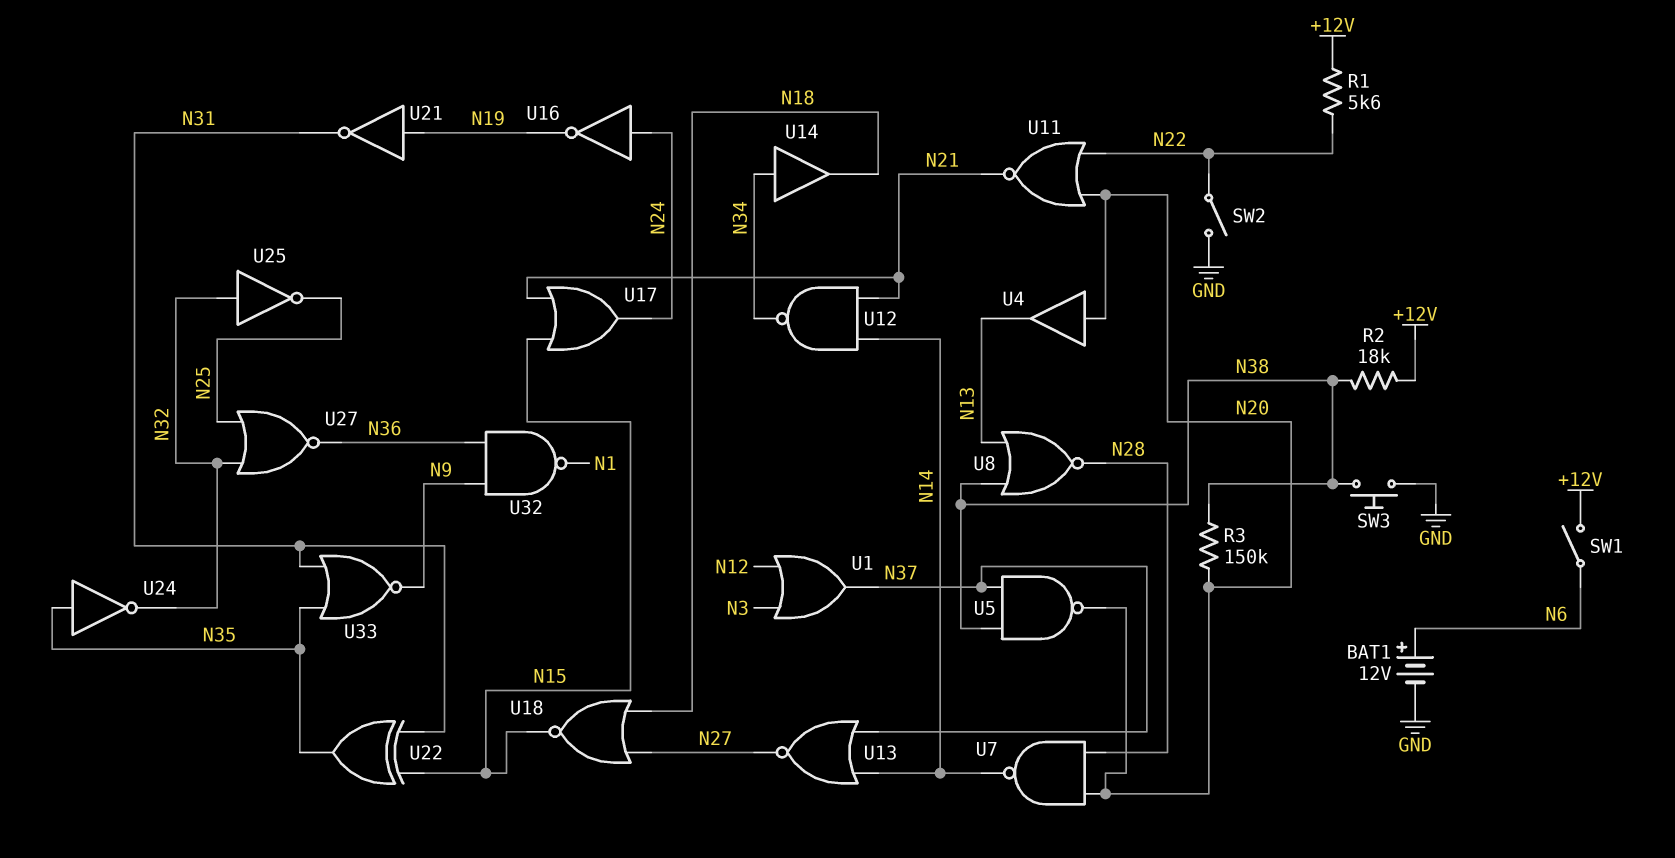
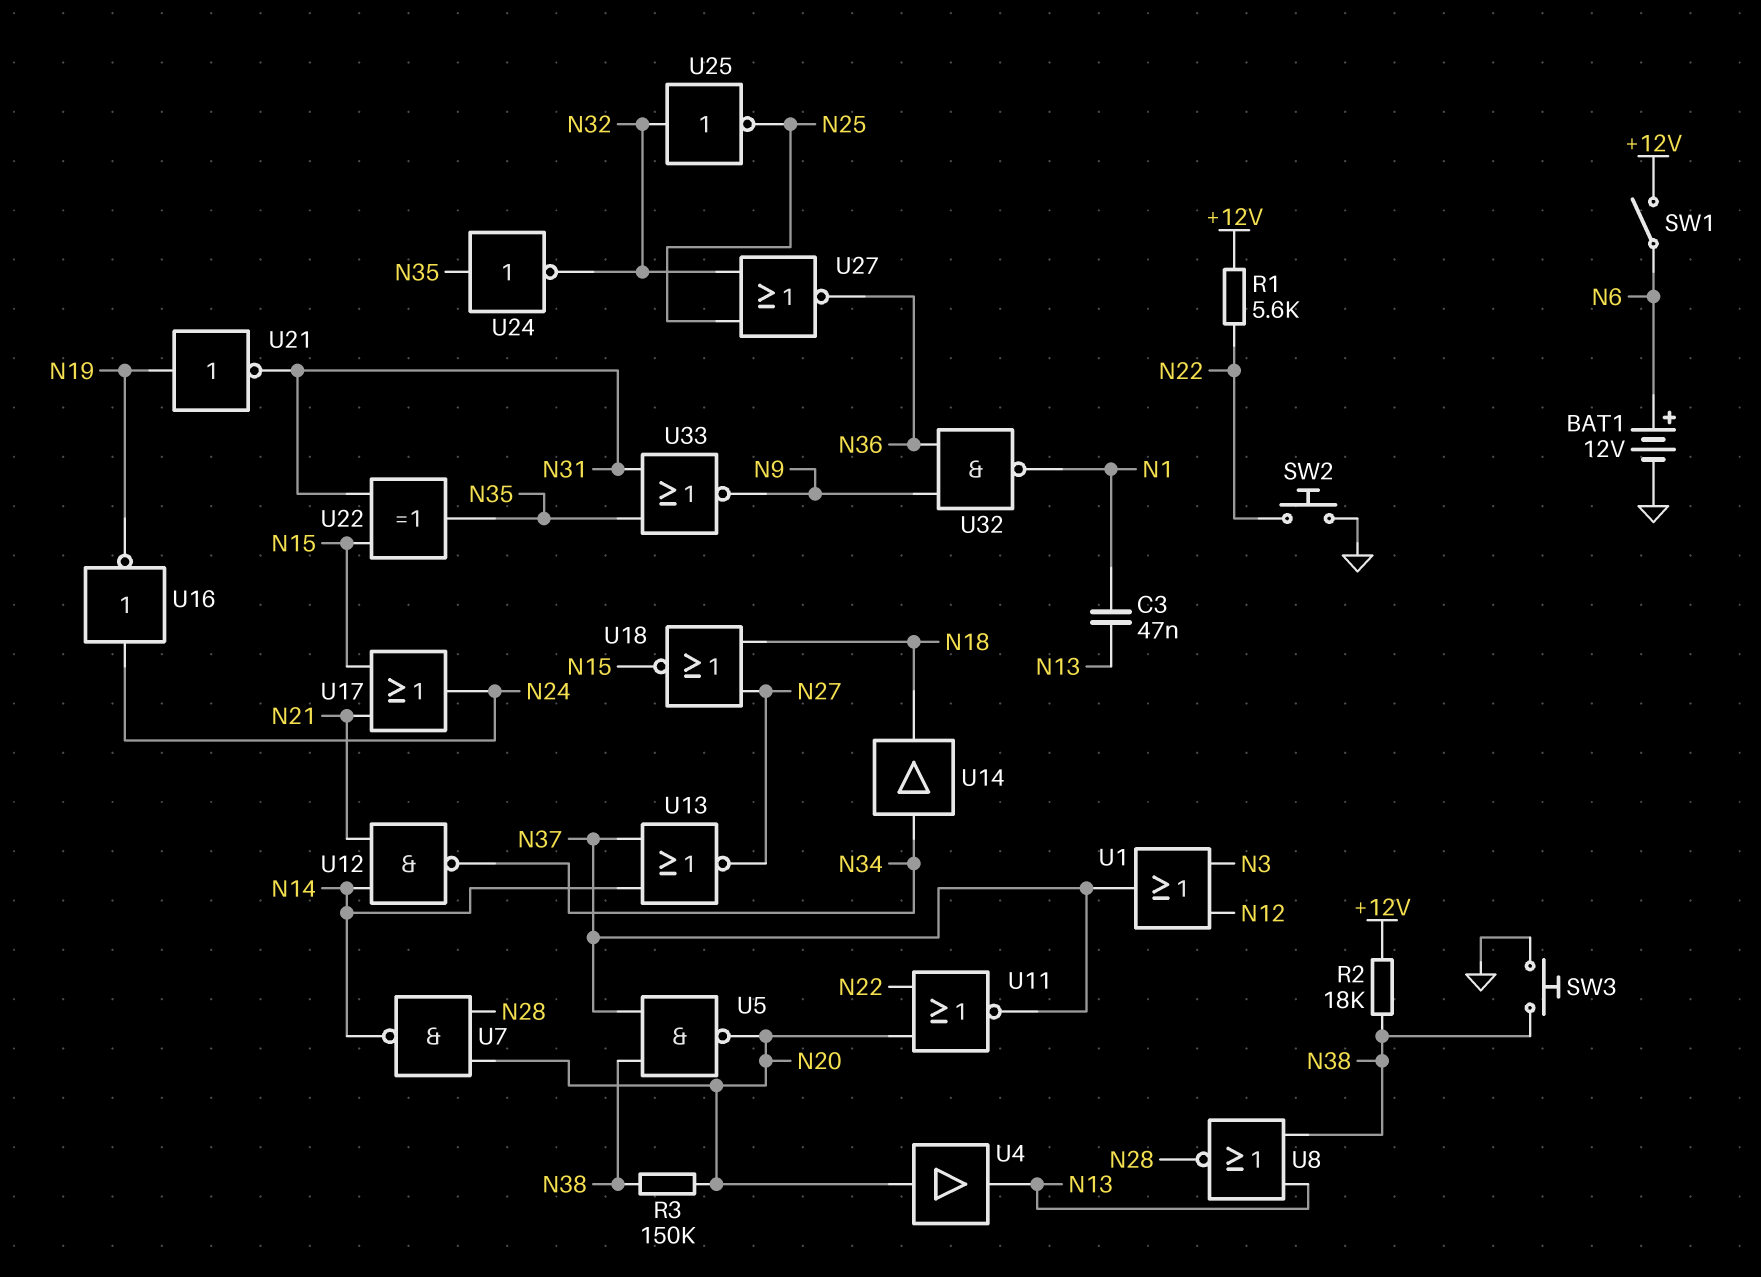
C3: none -> 47nF (N1, N13)
SW2: switch (GND, N22) -> button (GND, N22)
U11: NOR (in N20, in N22, out N21) -> NOR (in N20, in N22, out N37)

